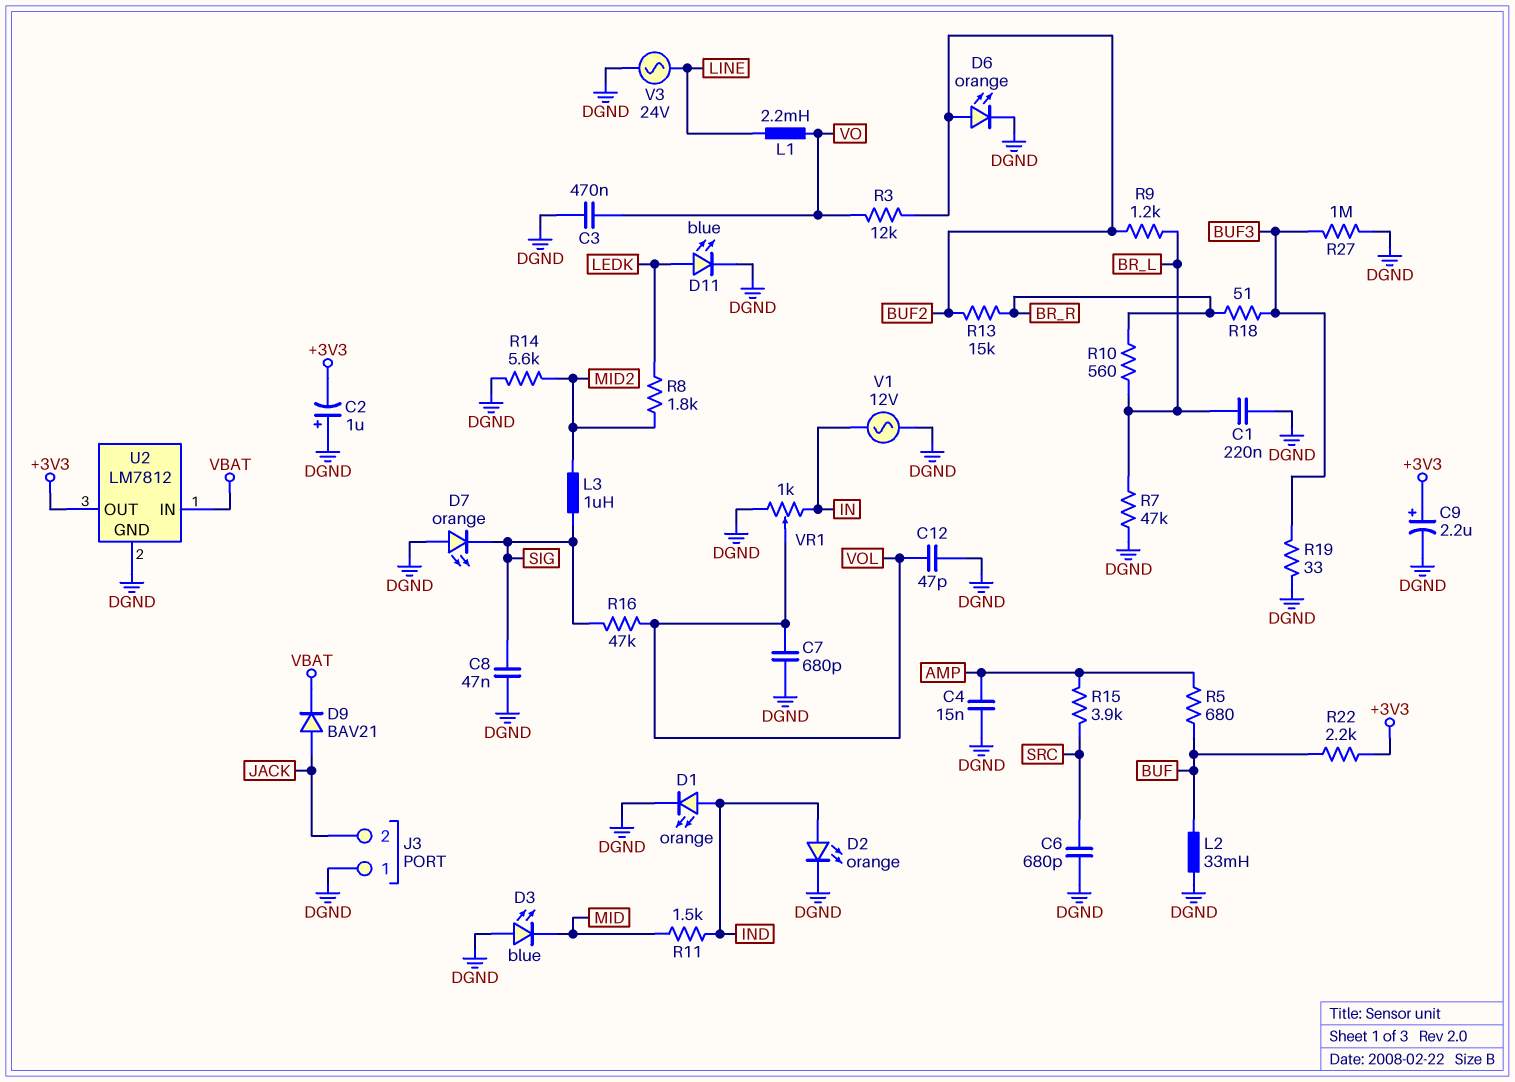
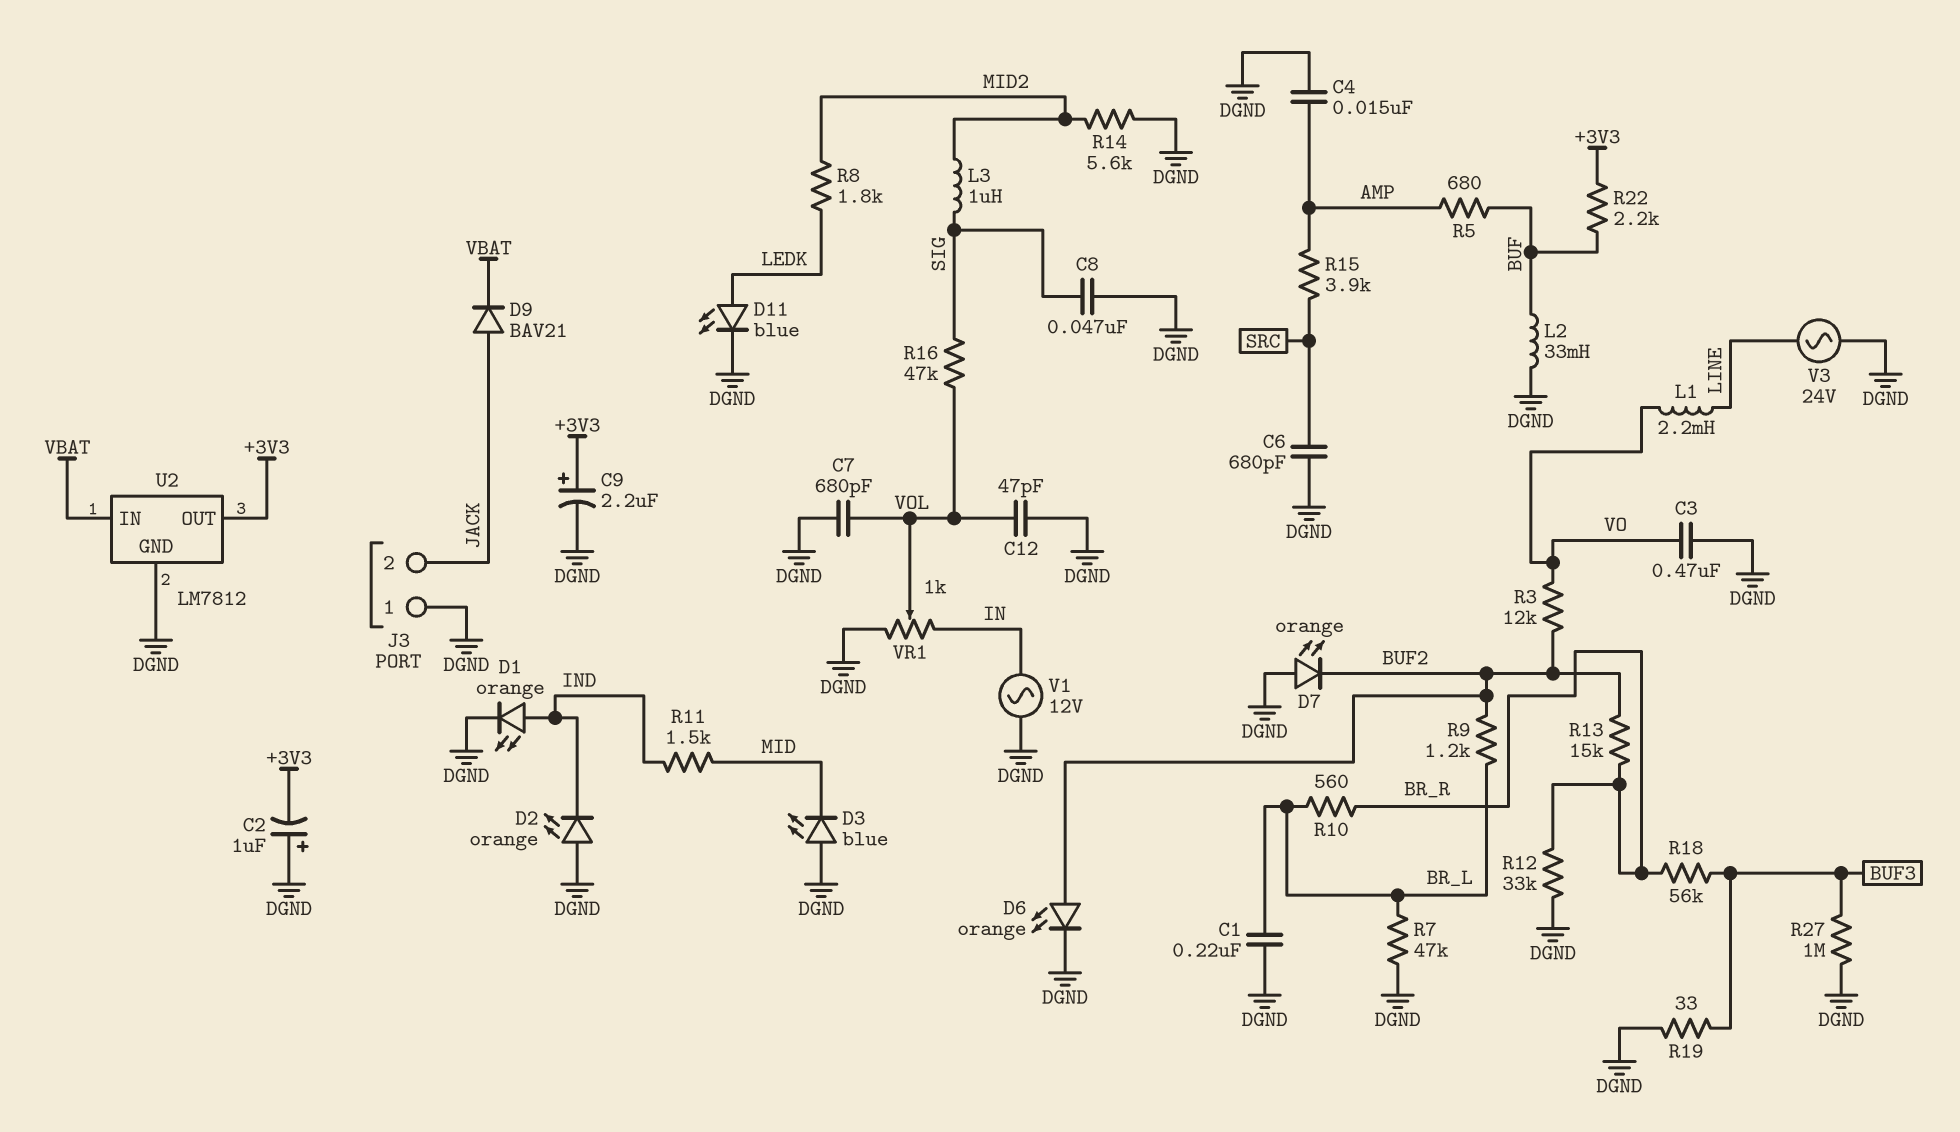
D2: LED orange (A IND, K DGND) -> LED orange (A DGND, K IND)
D7: LED orange (A DGND, K SIG) -> LED orange (A DGND, K BUF2)
R12: none -> 33k (BR_R, DGND)
R18: 51 (BR_R, BUF3) -> 56k (BR_R, BUF3)

